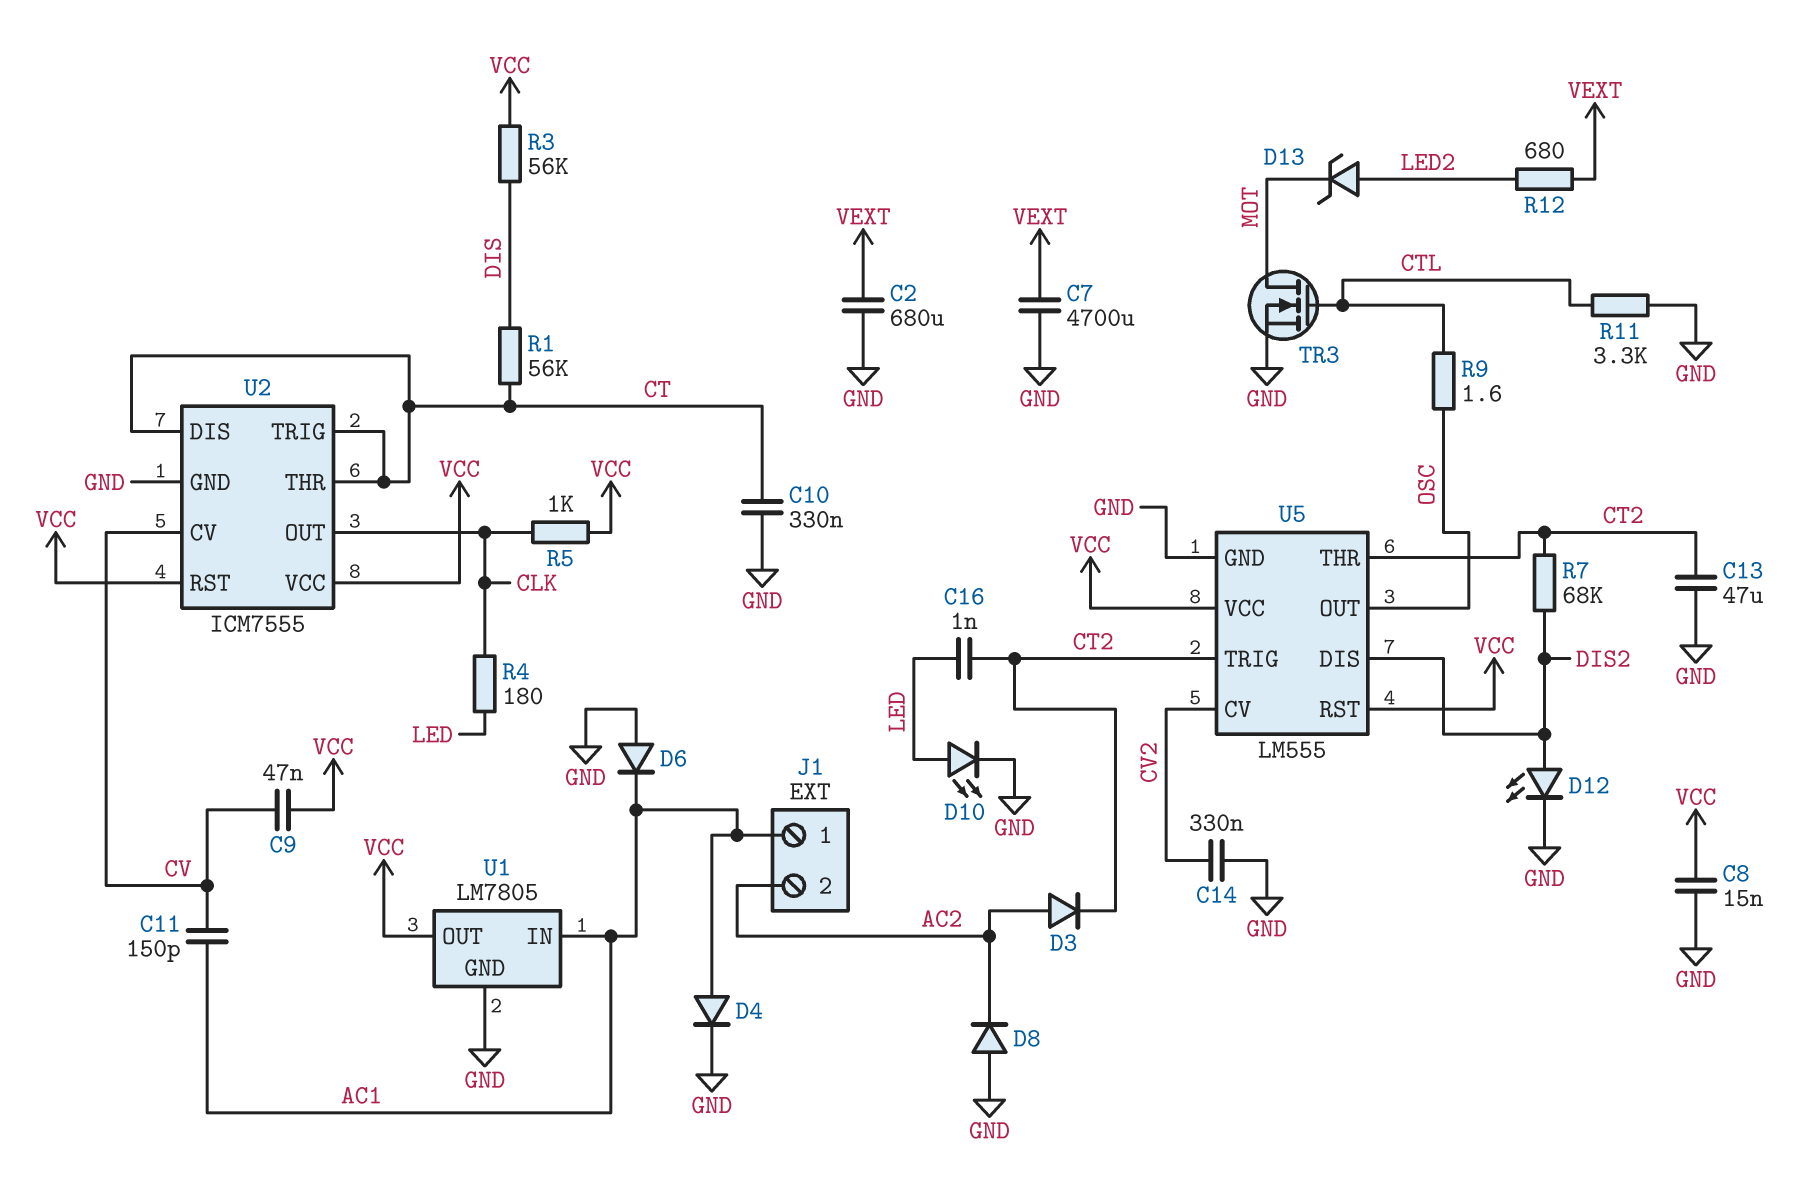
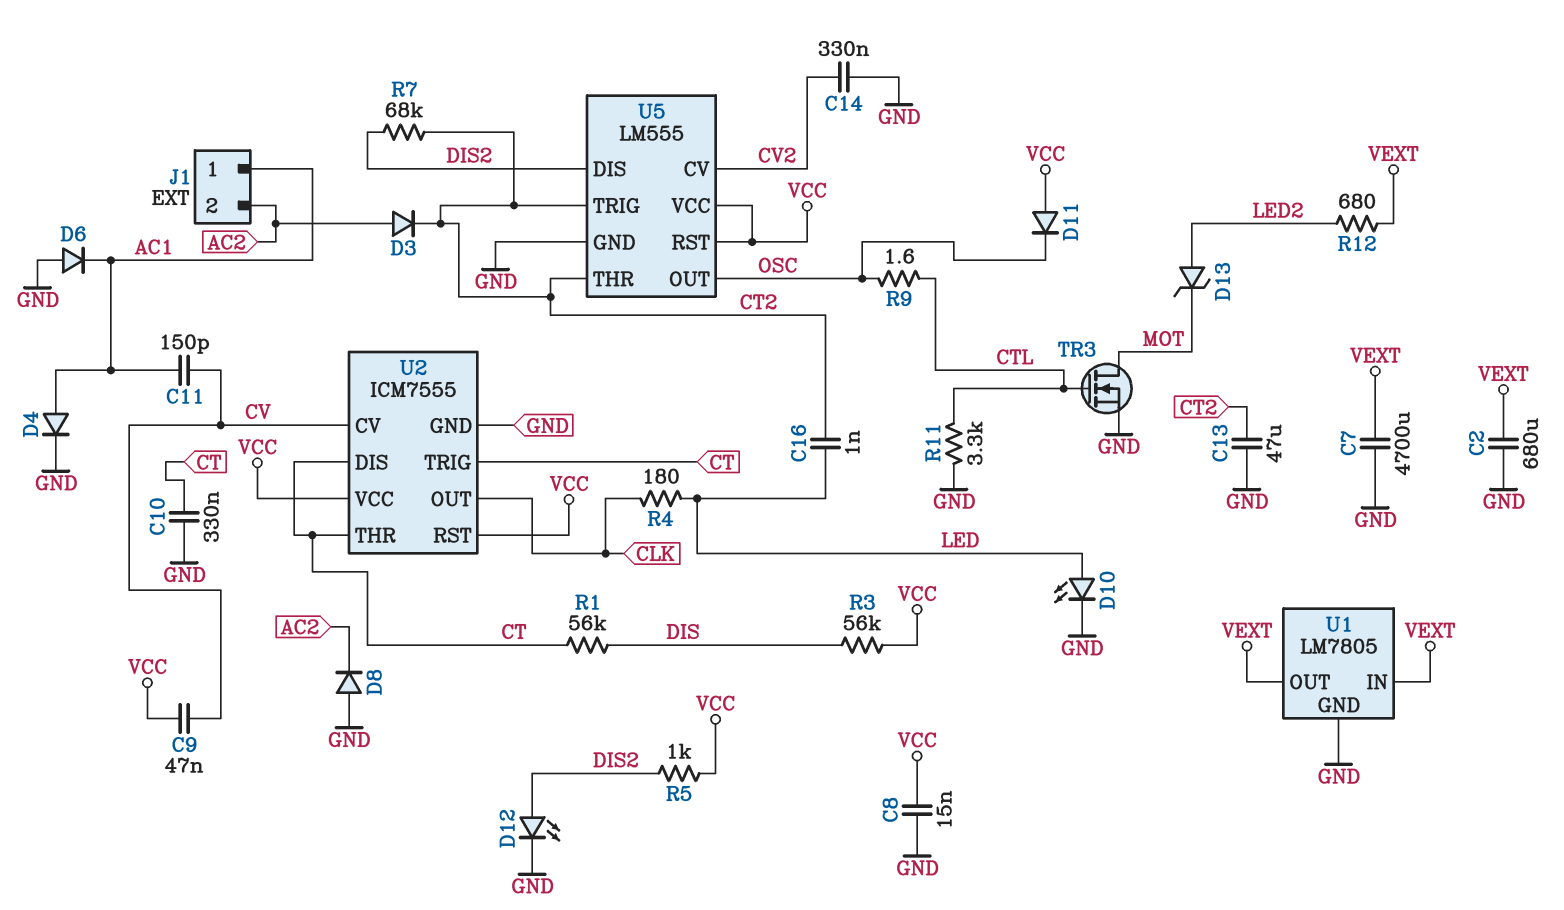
D11: none -> diode (A VCC, K OSC)
R5: 1k (CLK, VCC) -> 1k (DIS2, VCC)
U1 pin IN: AC1 -> VEXT
U1 pin OUT: VCC -> VEXT

